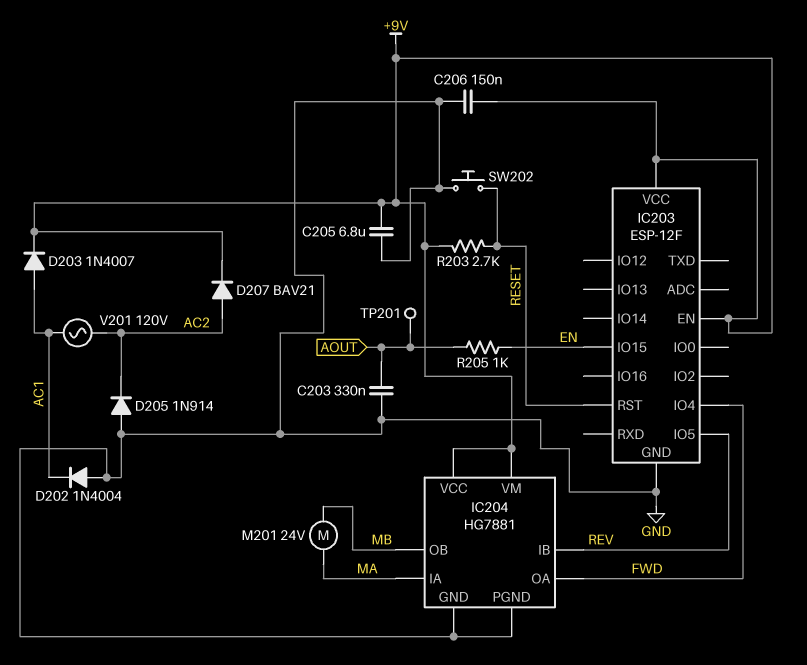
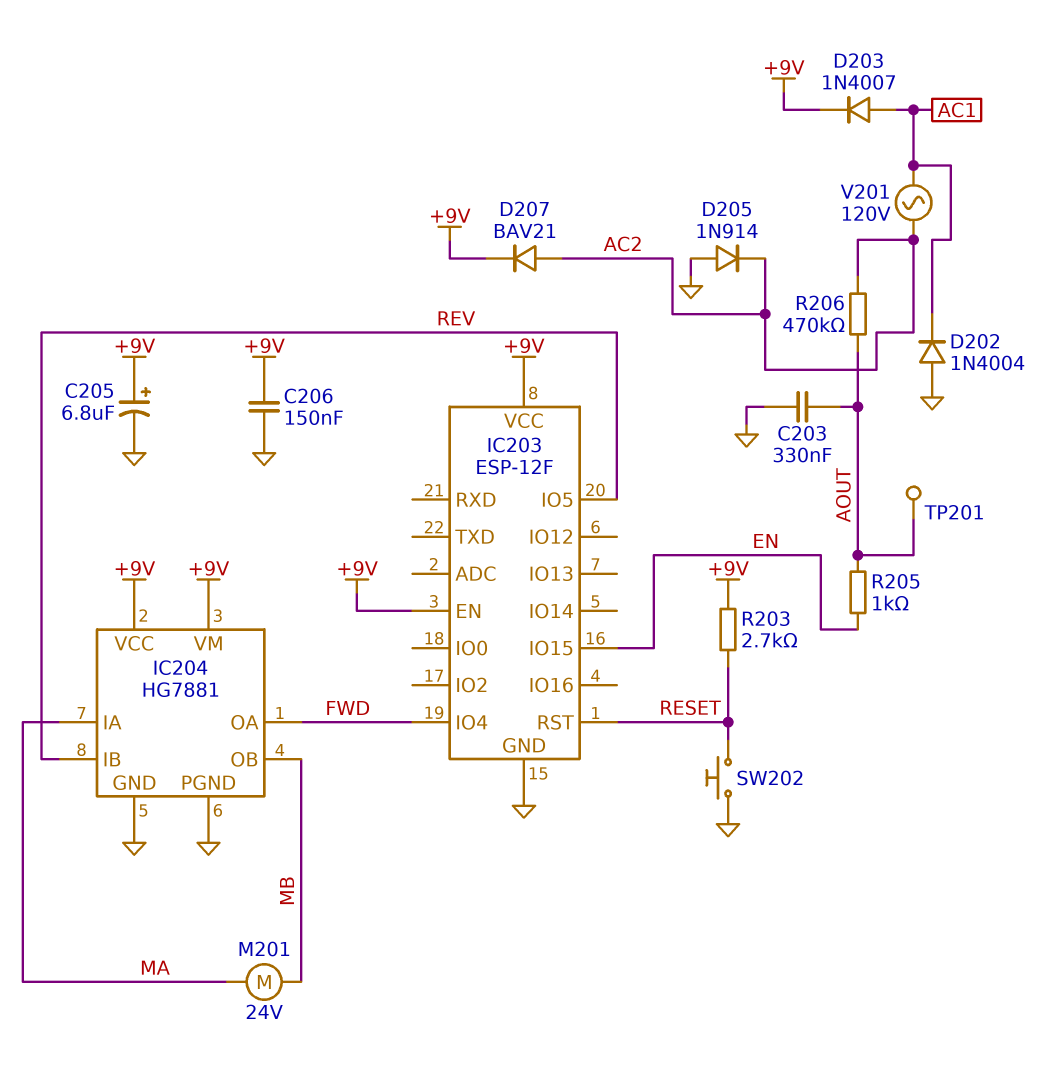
C205: 6.8uF (+9V, GND) -> 6.8uF (plus +9V, minus GND)
R206: none -> 470k (AC2, AOUT)

